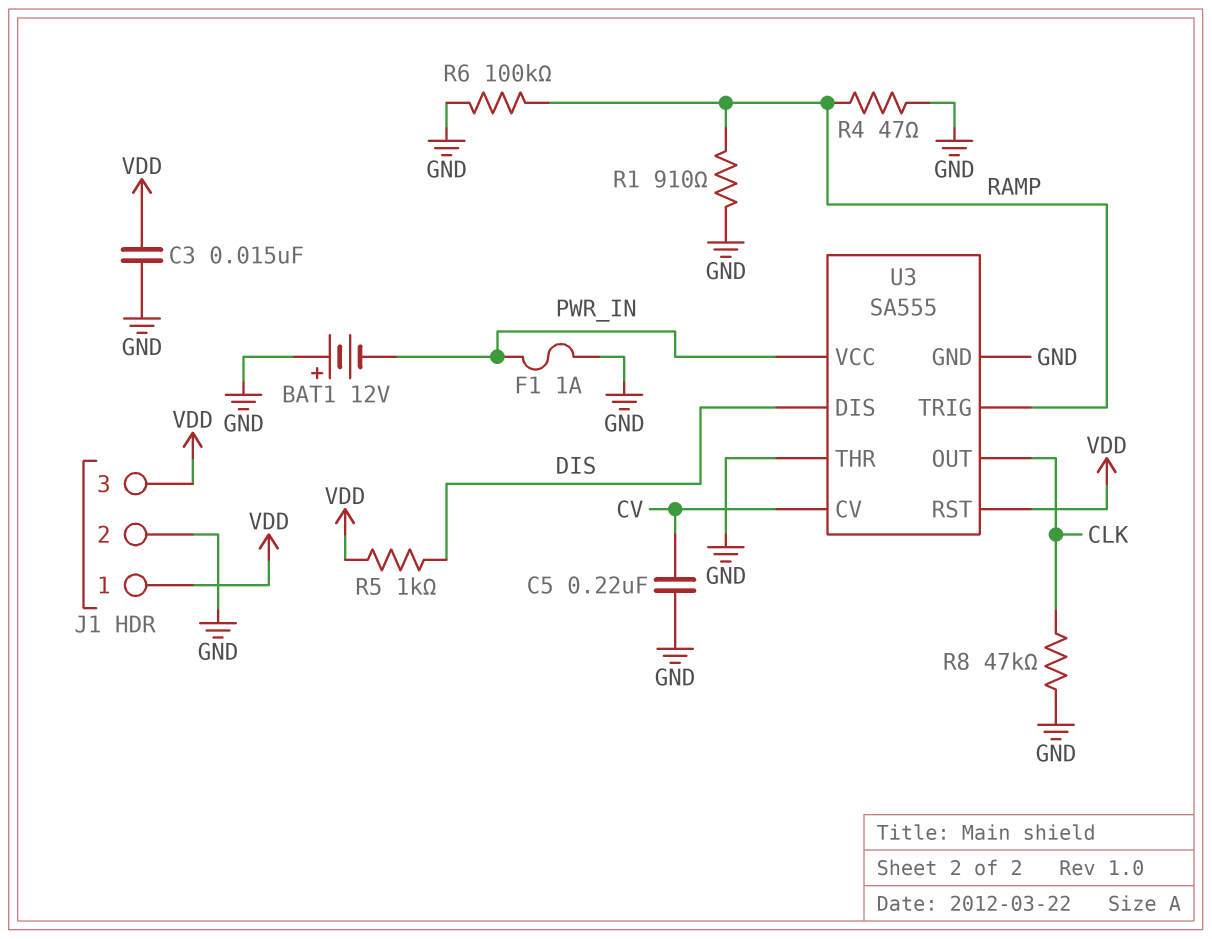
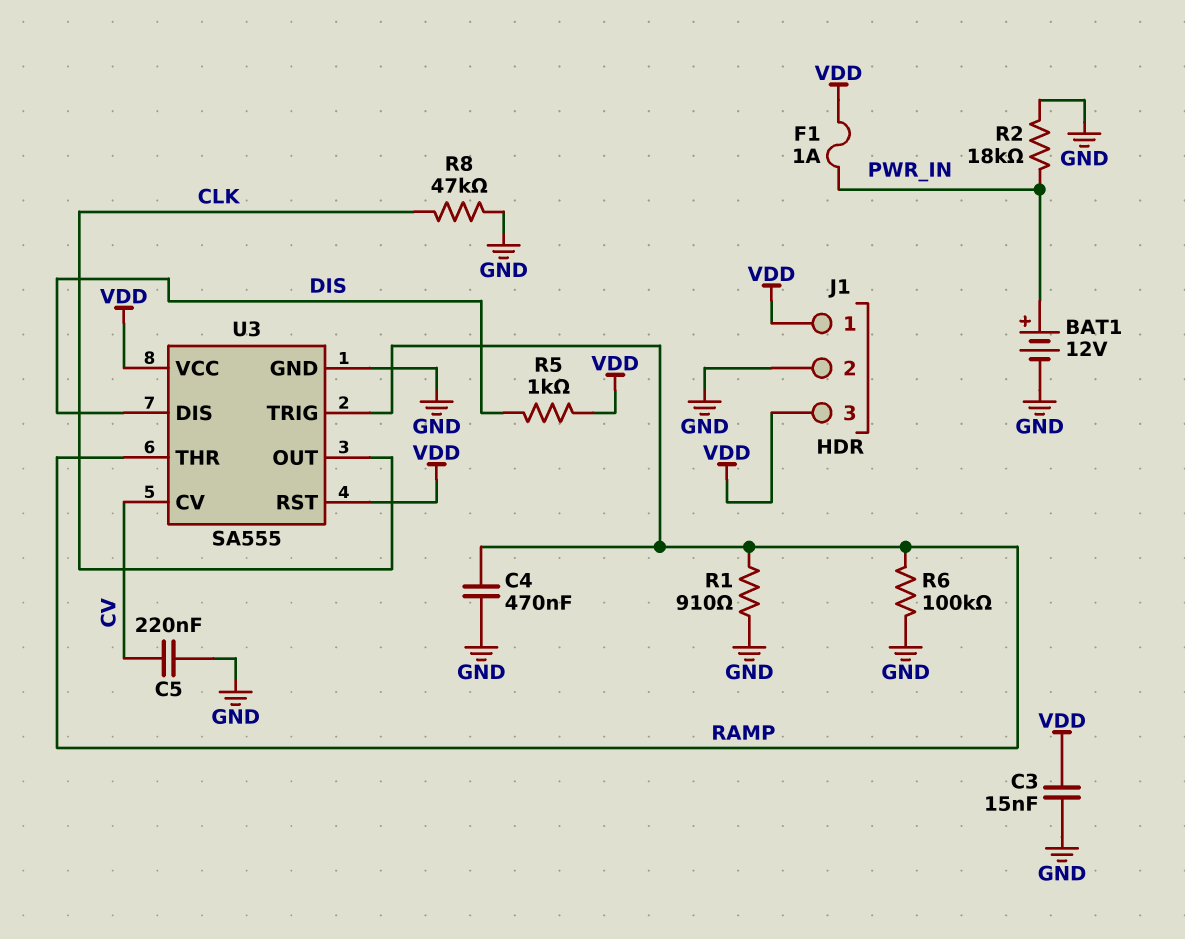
BAT1: 12V (plus GND, minus PWR_IN) -> 12V (plus PWR_IN, minus GND)
C4: none -> 470nF (GND, RAMP)
F1: 1A (GND, PWR_IN) -> 1A (PWR_IN, VDD)
R2: none -> 18k (GND, PWR_IN)
R4: 47 (GND, RAMP) -> none
U3 pin THR: GND -> RAMP
U3 pin VCC: PWR_IN -> VDD

